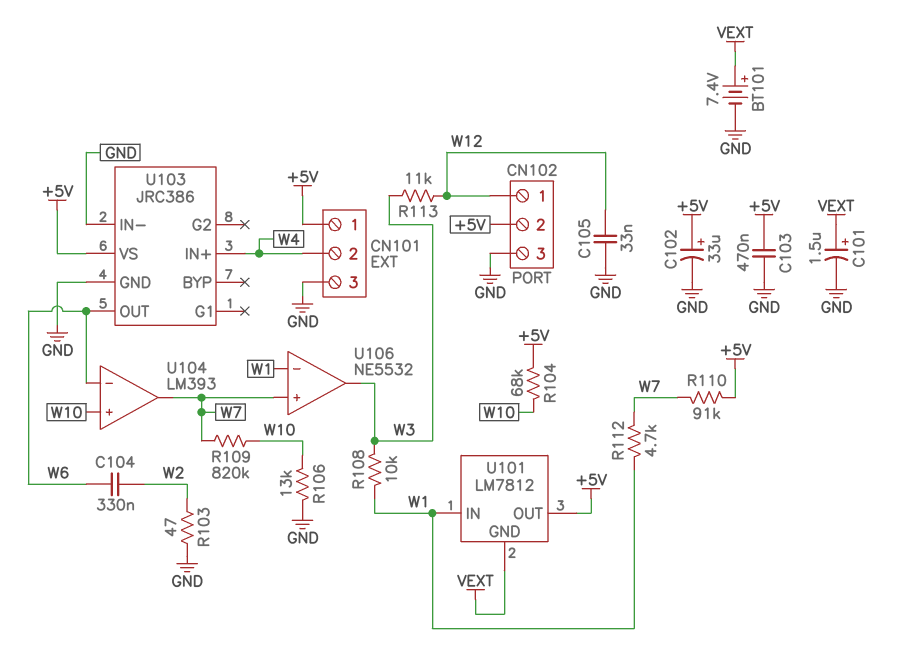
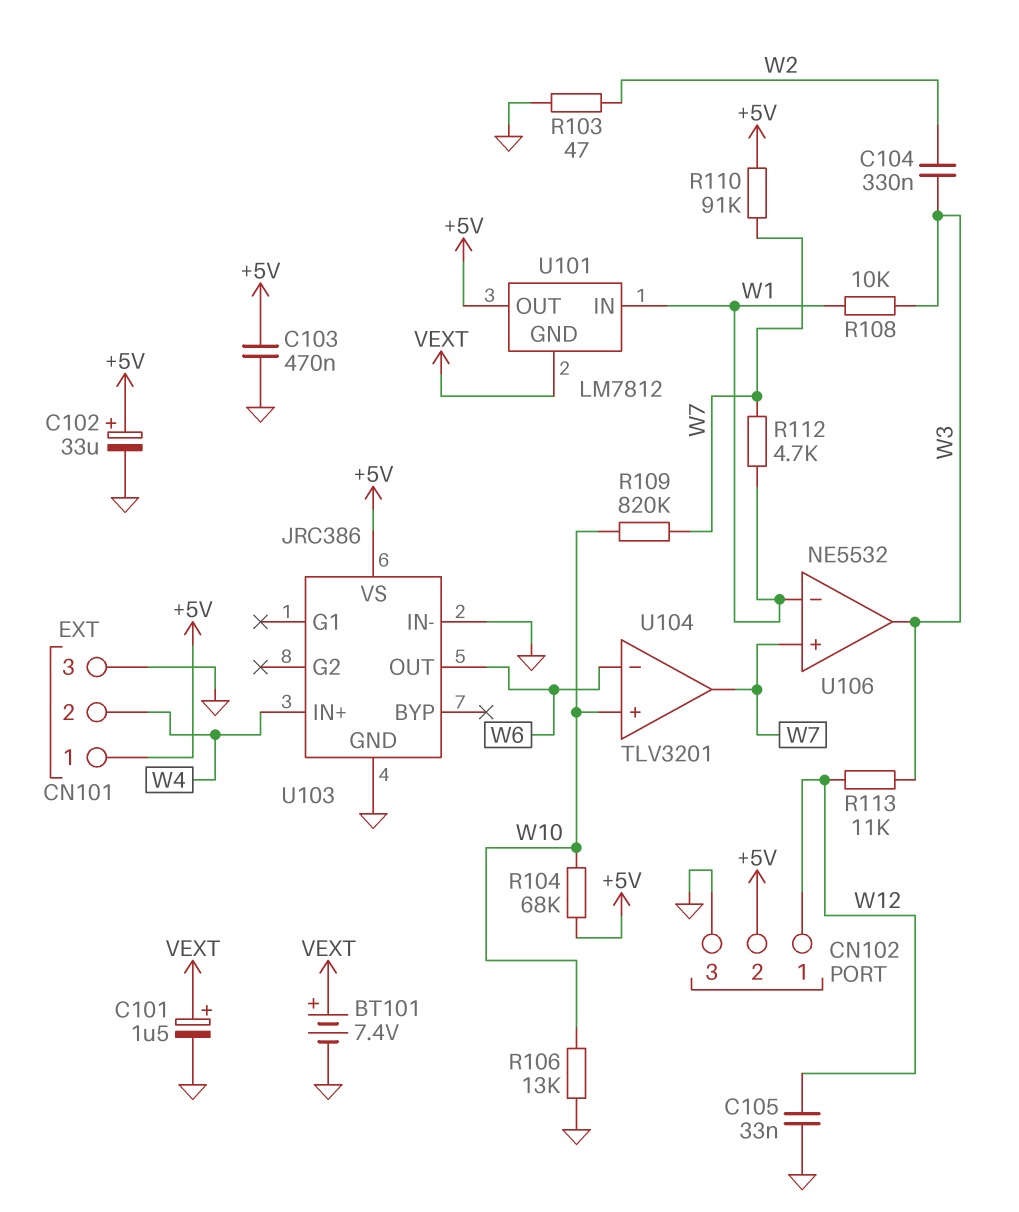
C104: 330nF (W2, W6) -> 330nF (W2, W3)
U104: LM393 -> TLV3201

